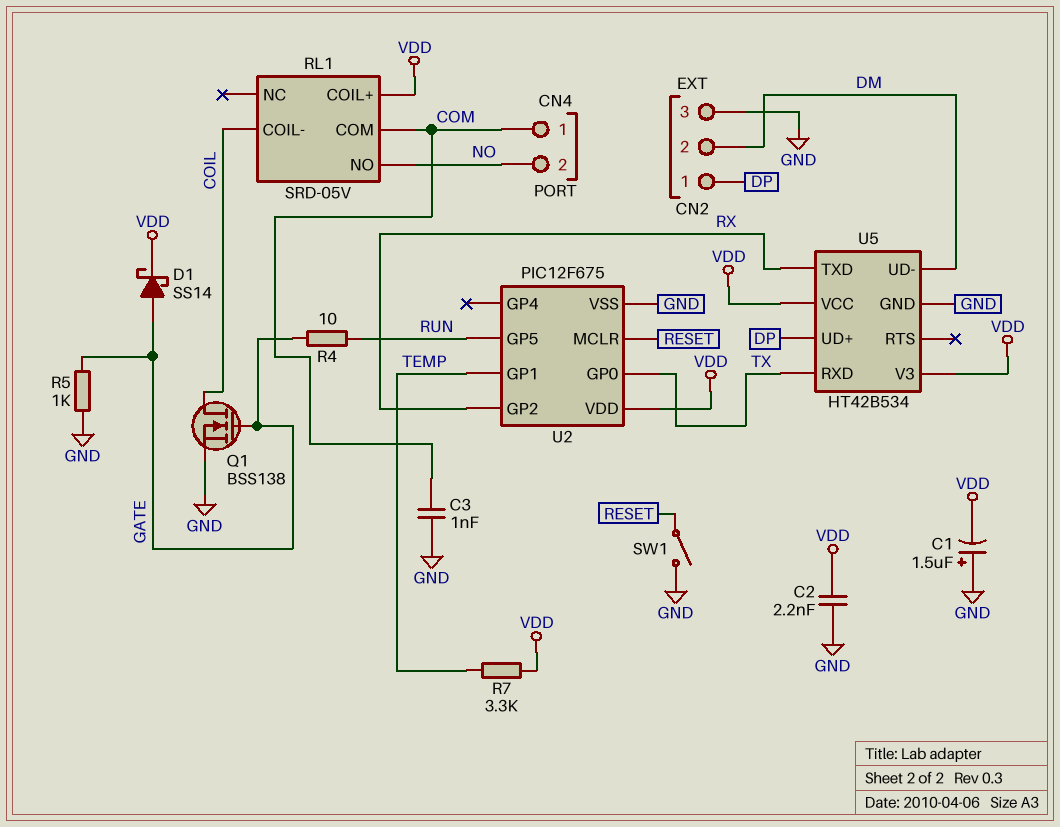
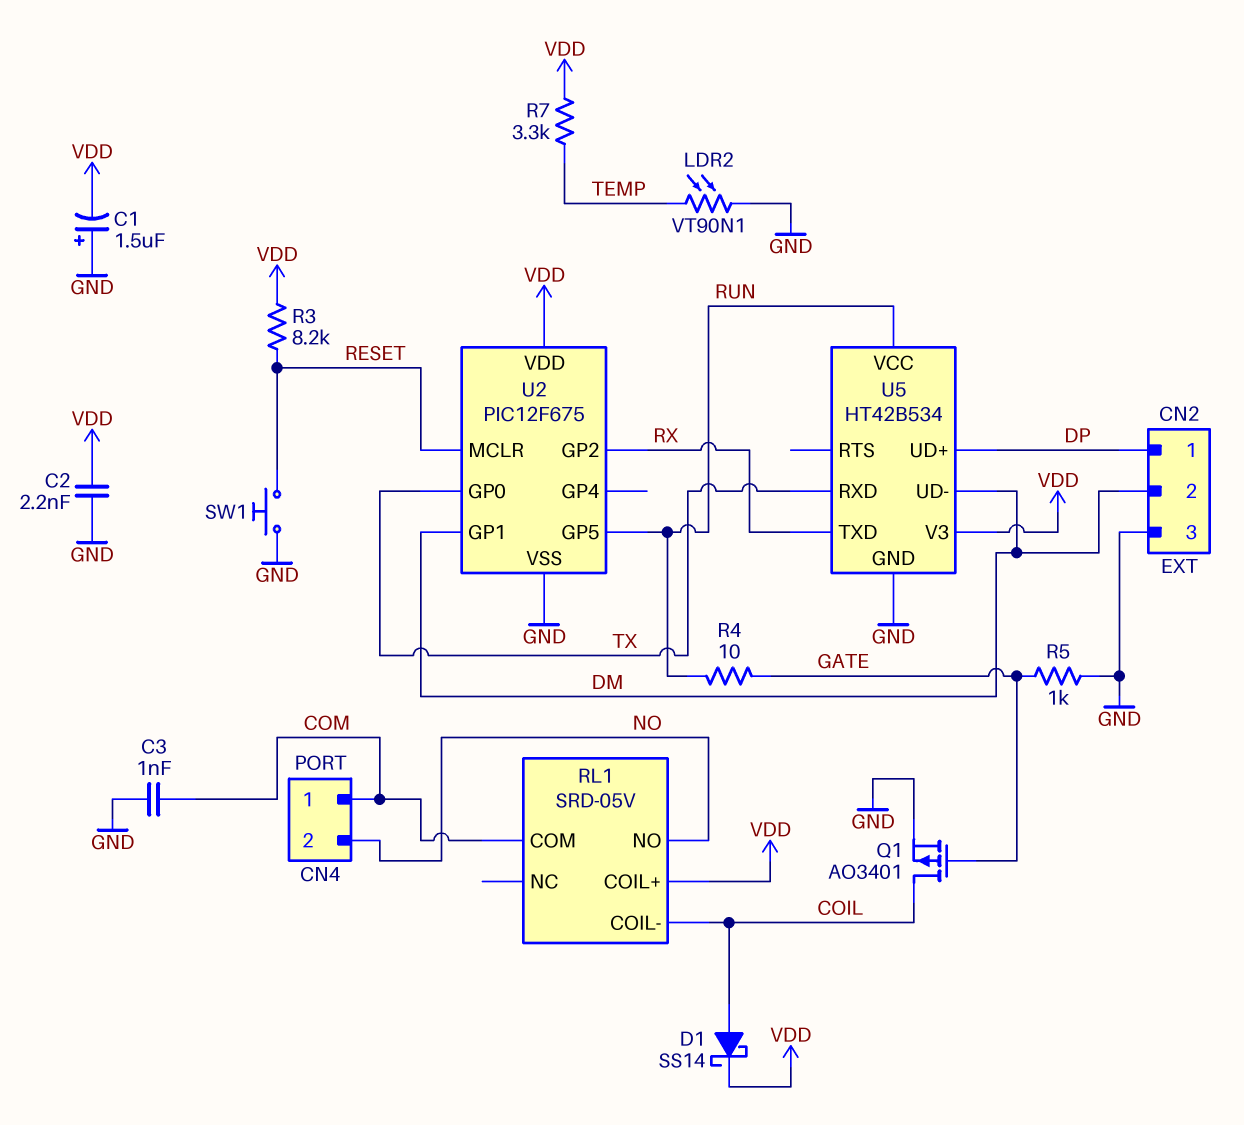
D1: schottky SS14 (A GATE, K VDD) -> schottky SS14 (A COIL, K VDD)
LDR2: none -> VT90N1 (GND, TEMP)
Q1: NMOS BSS138 (G GATE, D COIL, S GND) -> PMOS AO3401 (G GATE, D COIL, S GND)
R3: none -> 8.2k (RESET, VDD)
SW1: switch (GND, RESET) -> button (GND, RESET)
U2 pin GP1: TEMP -> DM
U5 pin VCC: VDD -> RUN

